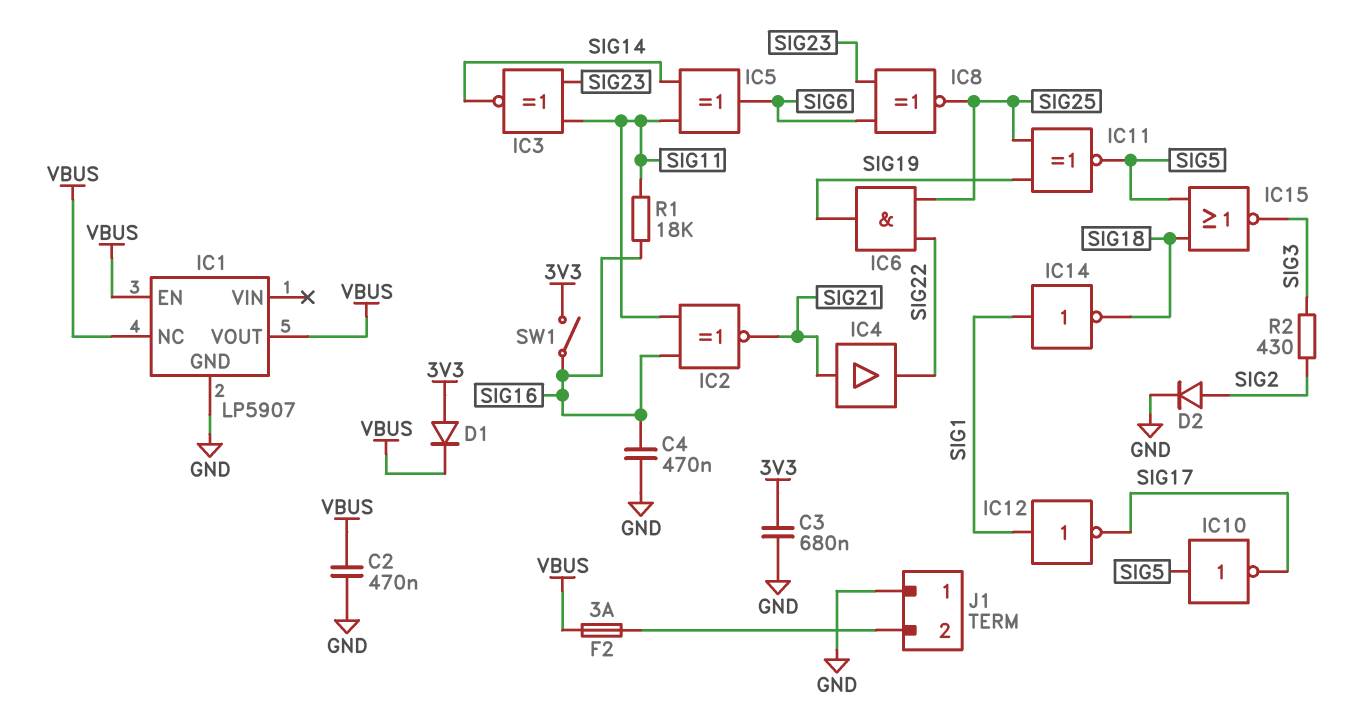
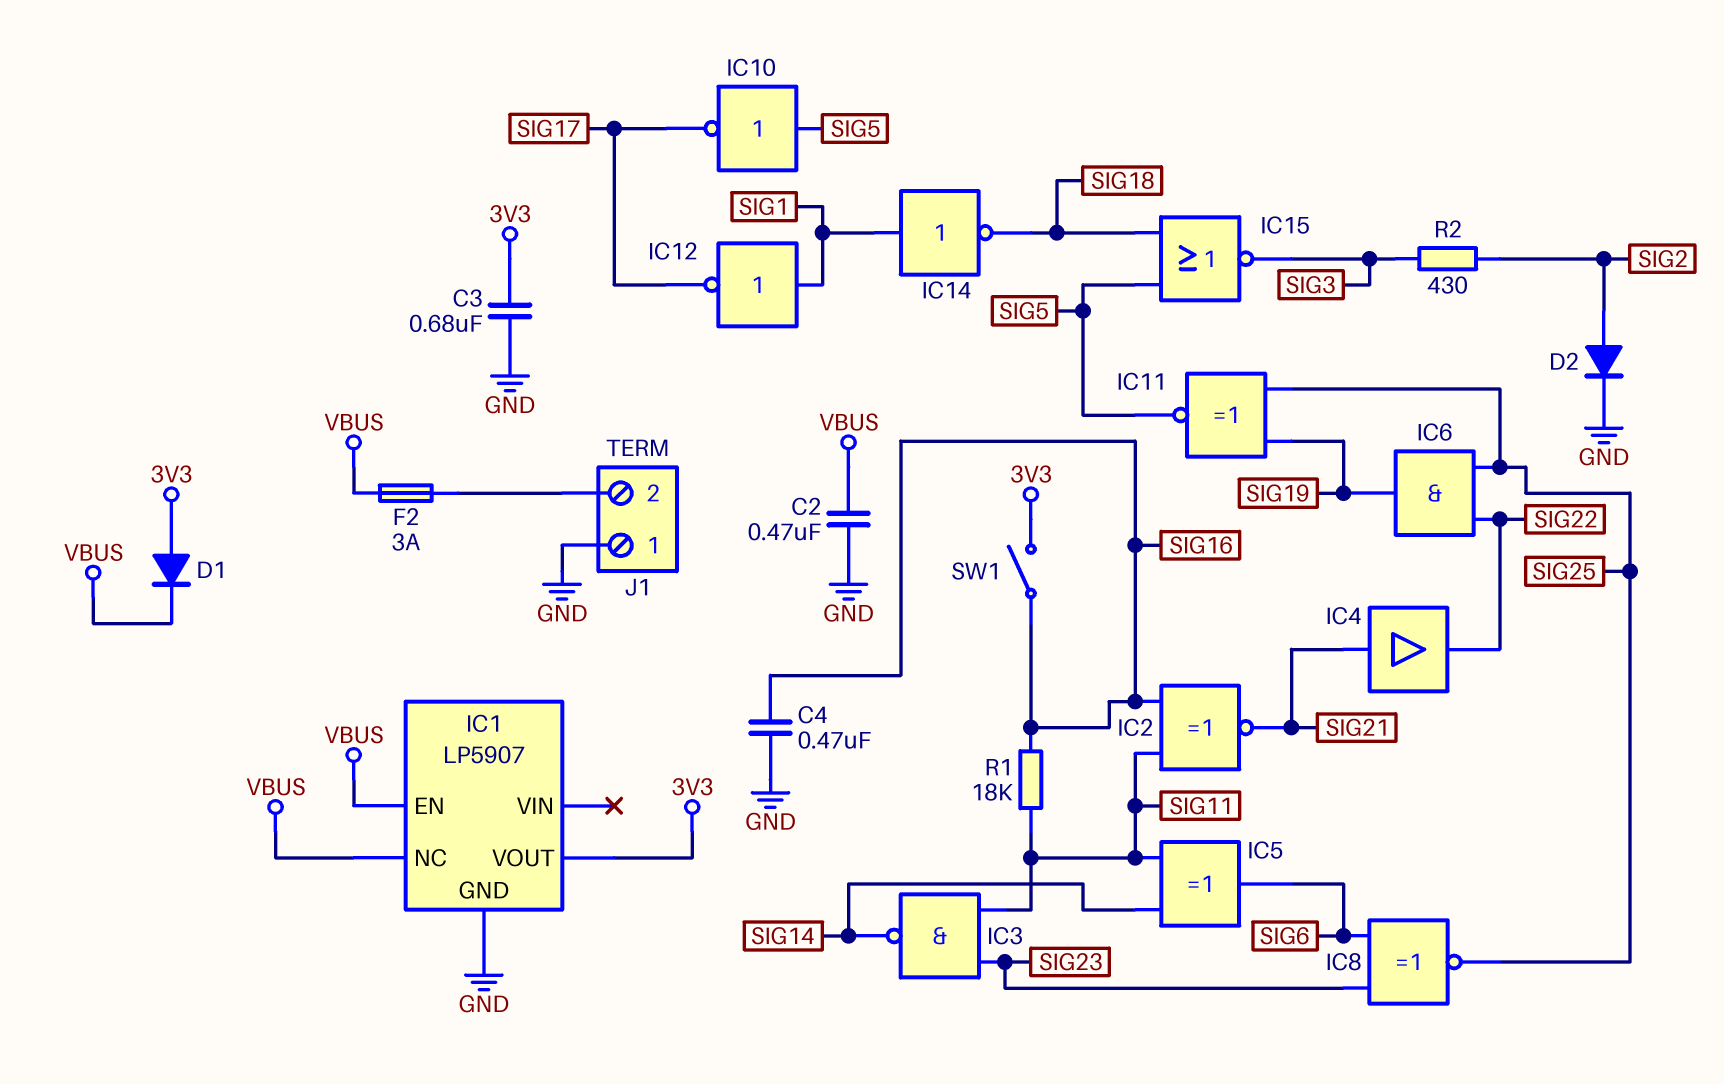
IC1 pin VOUT: VBUS -> 3V3
IC3: XNOR (in SIG11, in SIG23, out SIG14) -> NAND (in SIG11, in SIG23, out SIG14)

